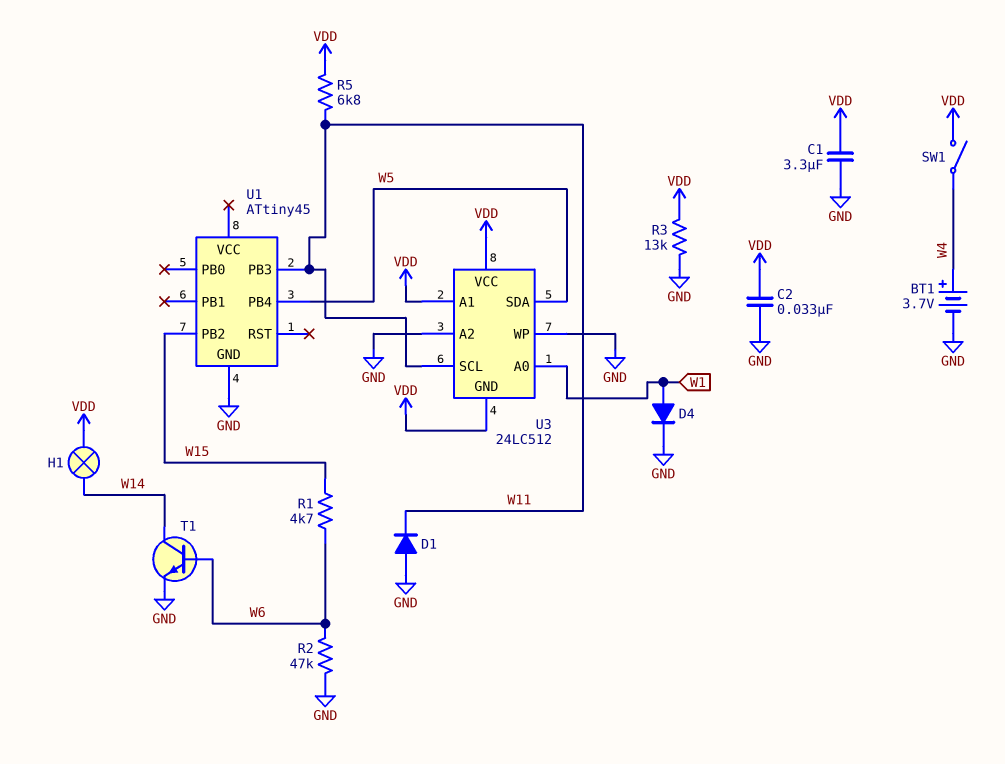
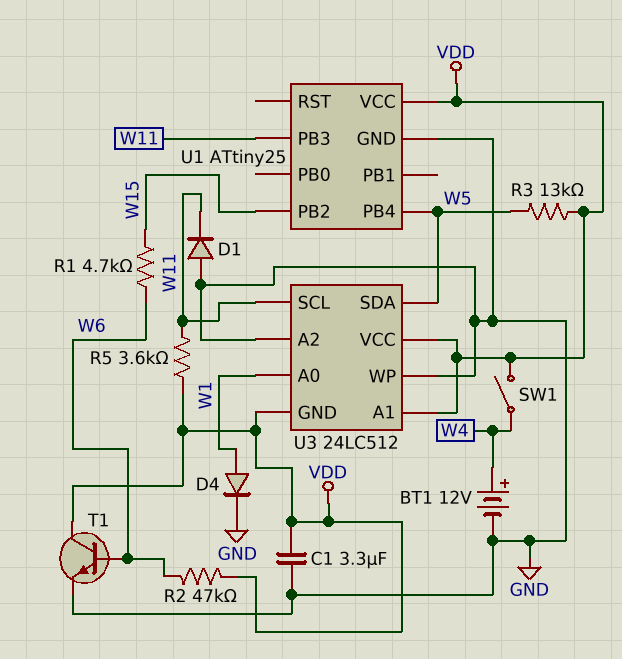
BT1: 3.7V (plus W4, minus GND) -> 12V (plus W4, minus GND)
C2: 33nF (GND, VDD) -> none
H1: lamp (VDD, W14) -> none
R2: 47k (GND, W6) -> 47k (VDD, W6)
R3: 13k (GND, VDD) -> 13k (VDD, W5)
R5: 6.8k (VDD, W11) -> 3.6k (VDD, W11)
T1: NPN (B W6, C W14, E GND) -> NPN (B W6, C VDD, E GND)
U1: ATtiny45 -> ATtiny25
U1 pin VCC: none -> VDD

